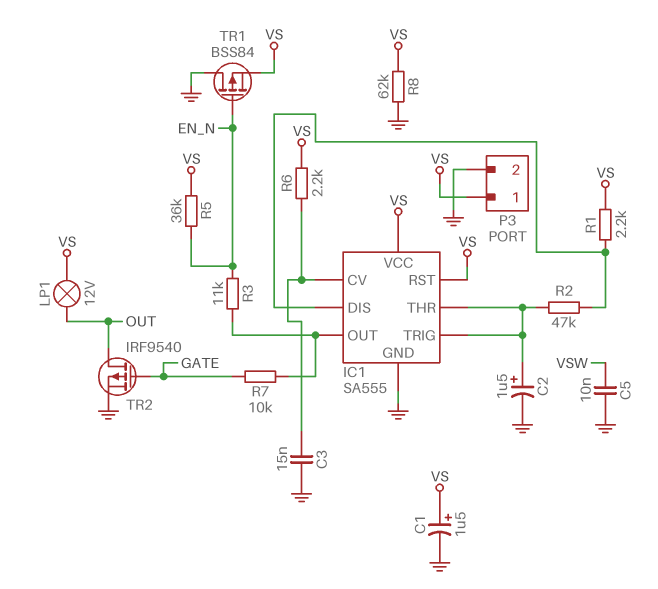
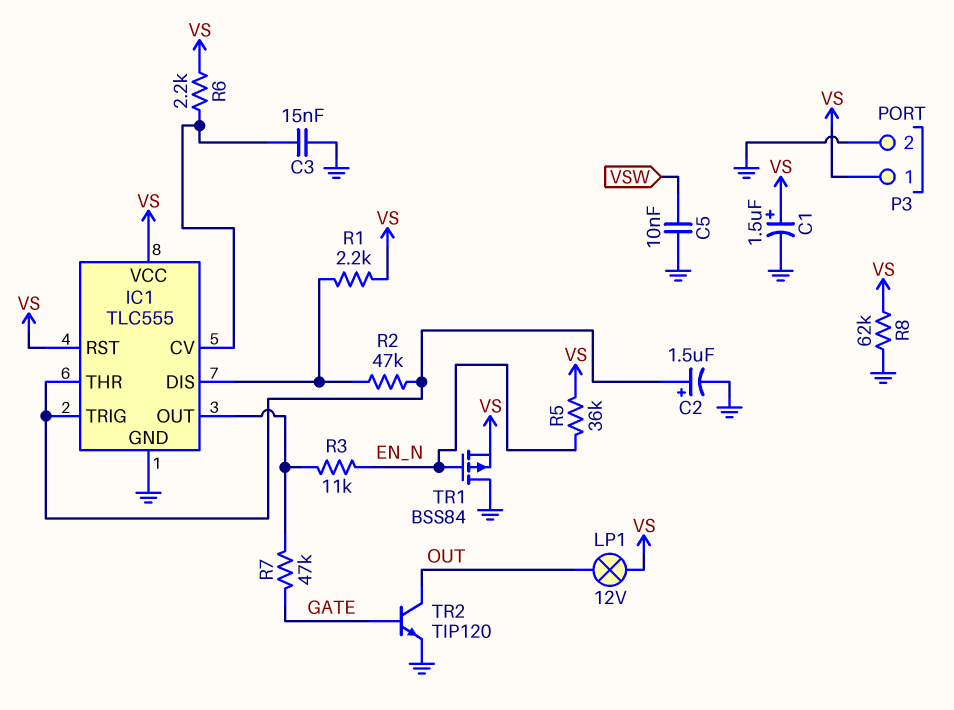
IC1: SA555 -> TLC555
R7: 10k (GATE, IC1/OUT) -> 47k (GATE, IC1/OUT)
TR2: PMOS IRF9540 (G GATE, D OUT, S GND) -> NPN TIP120 (B GATE, C OUT, E GND)

